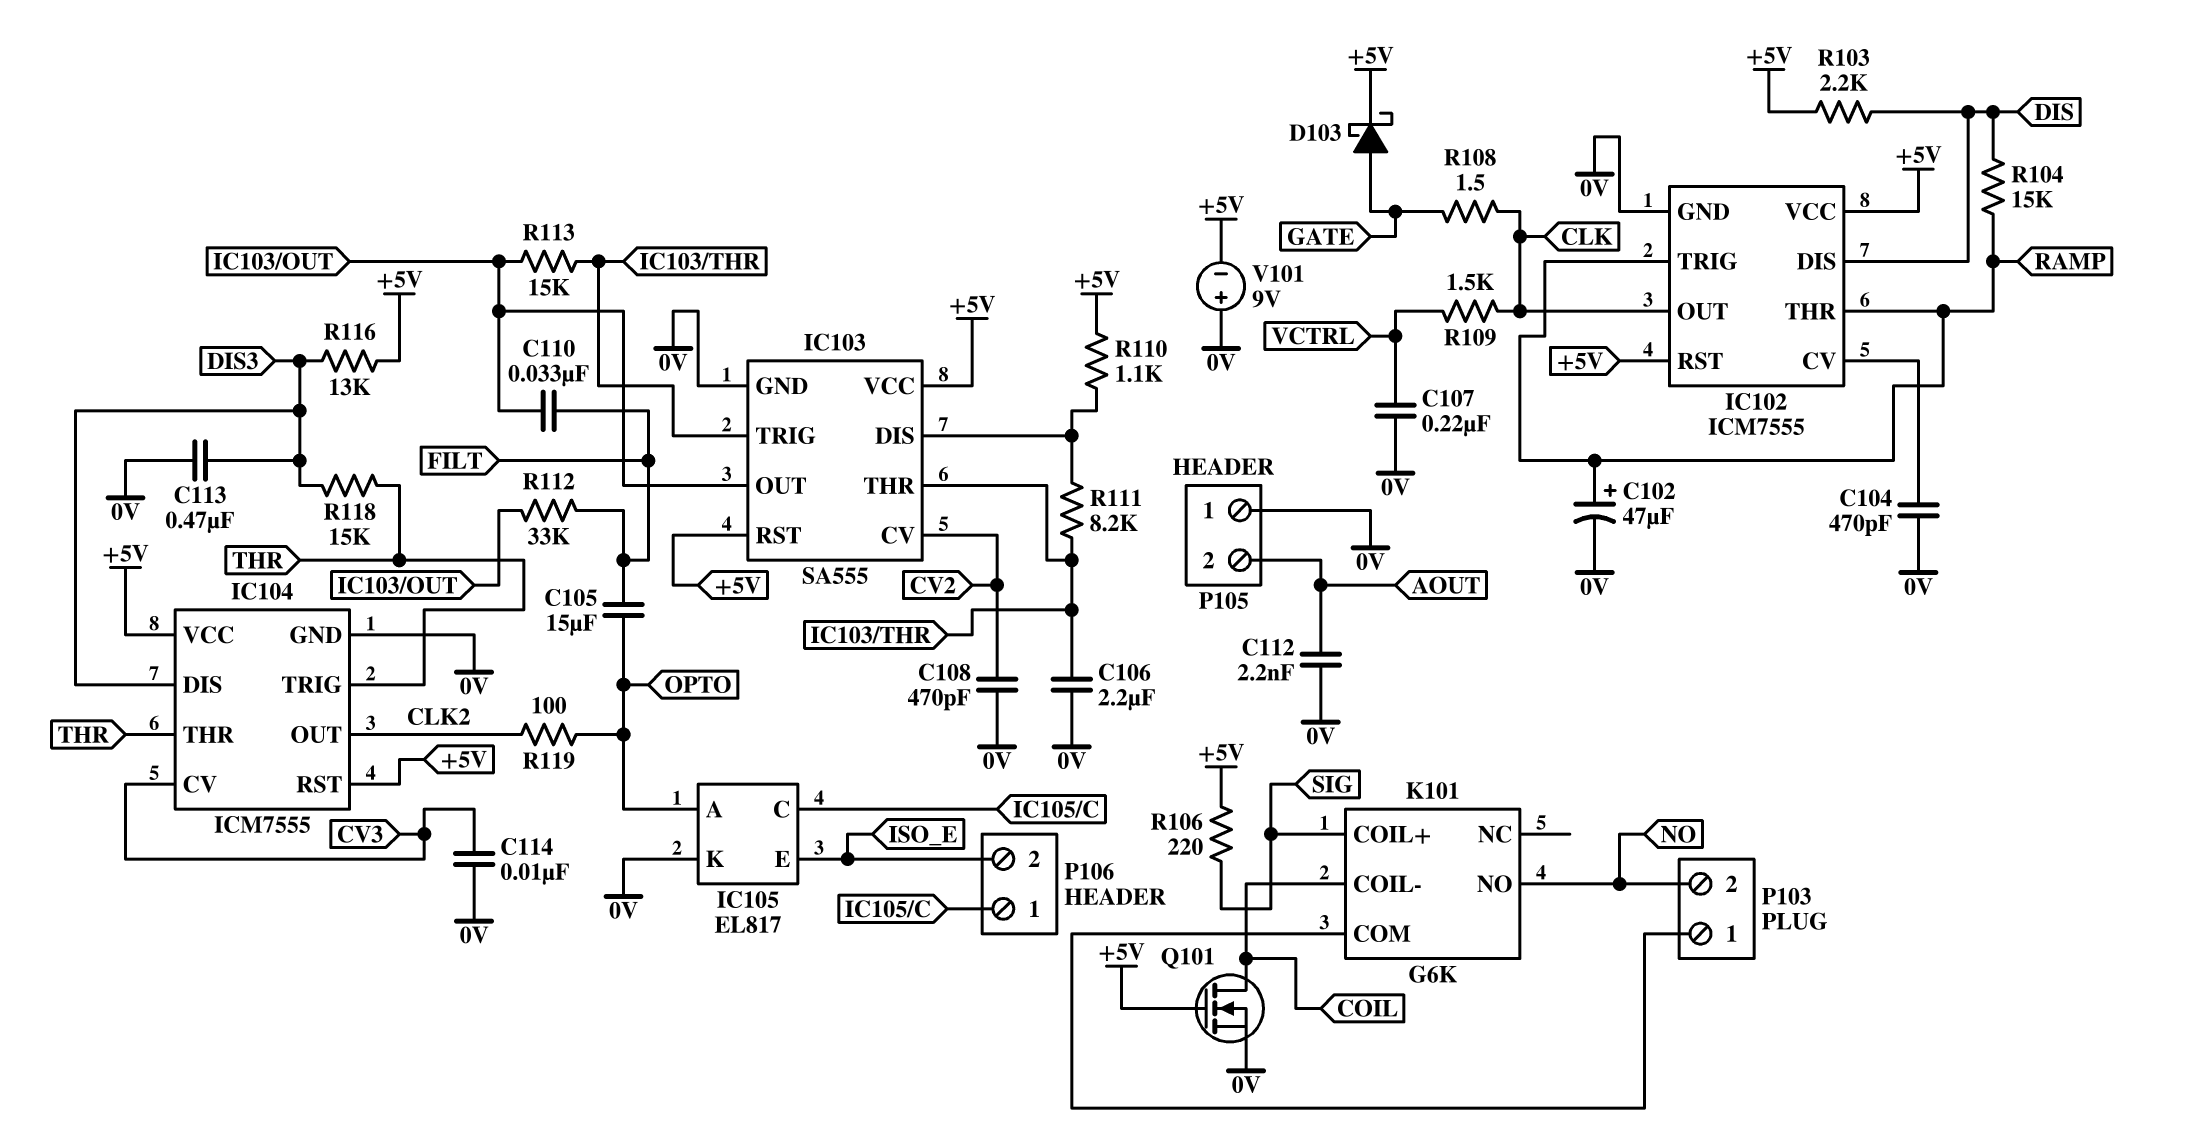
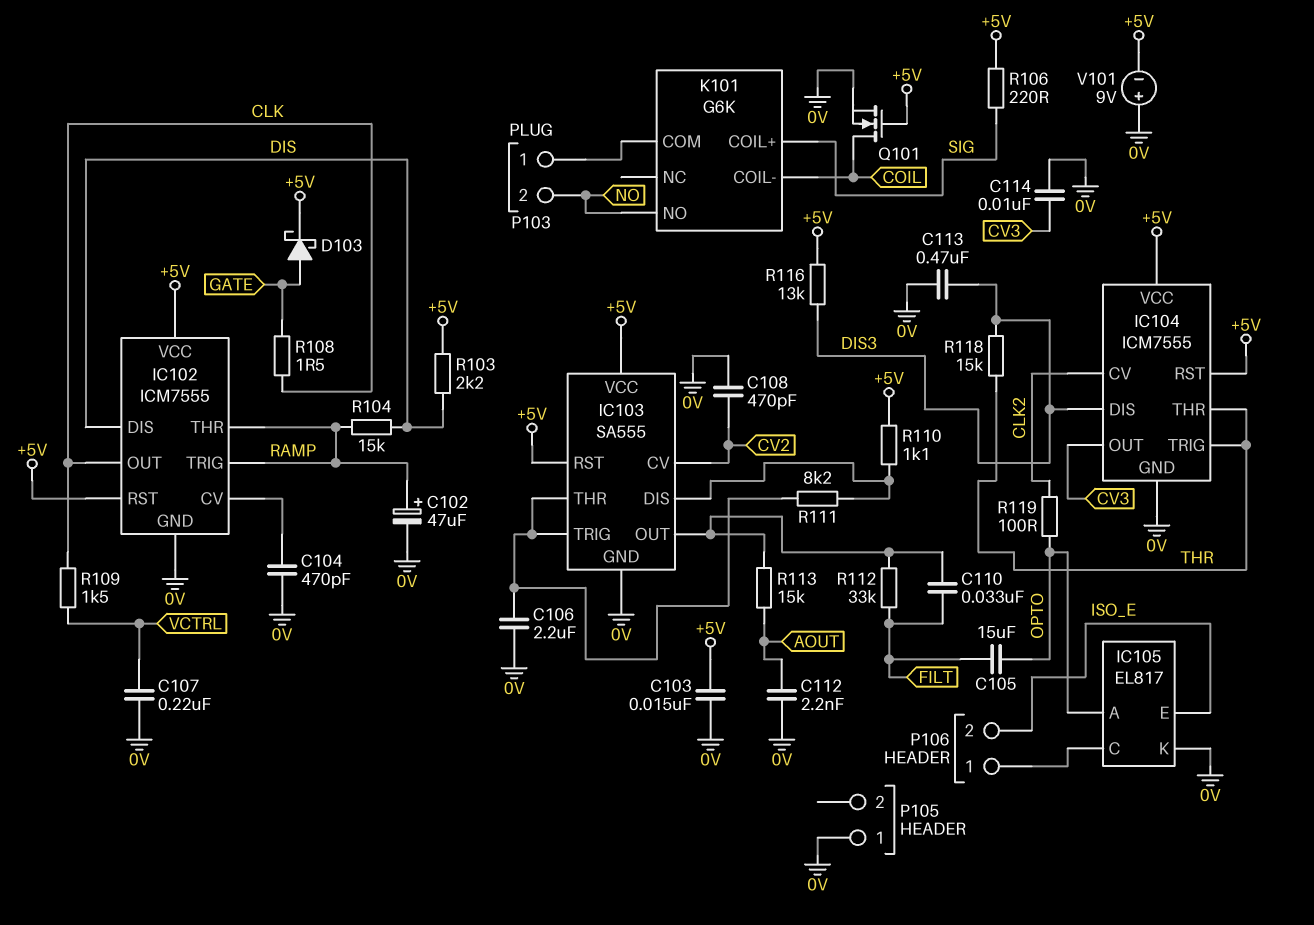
C103: none -> 15nF (+5V, 0V)
IC104 pin CV: CV3 -> CLK2
IC104 pin OUT: CLK2 -> CV3
P105 pin 2: AOUT -> none
R113: 15k (IC103/OUT, IC103/THR) -> 15k (AOUT, IC103/OUT)

